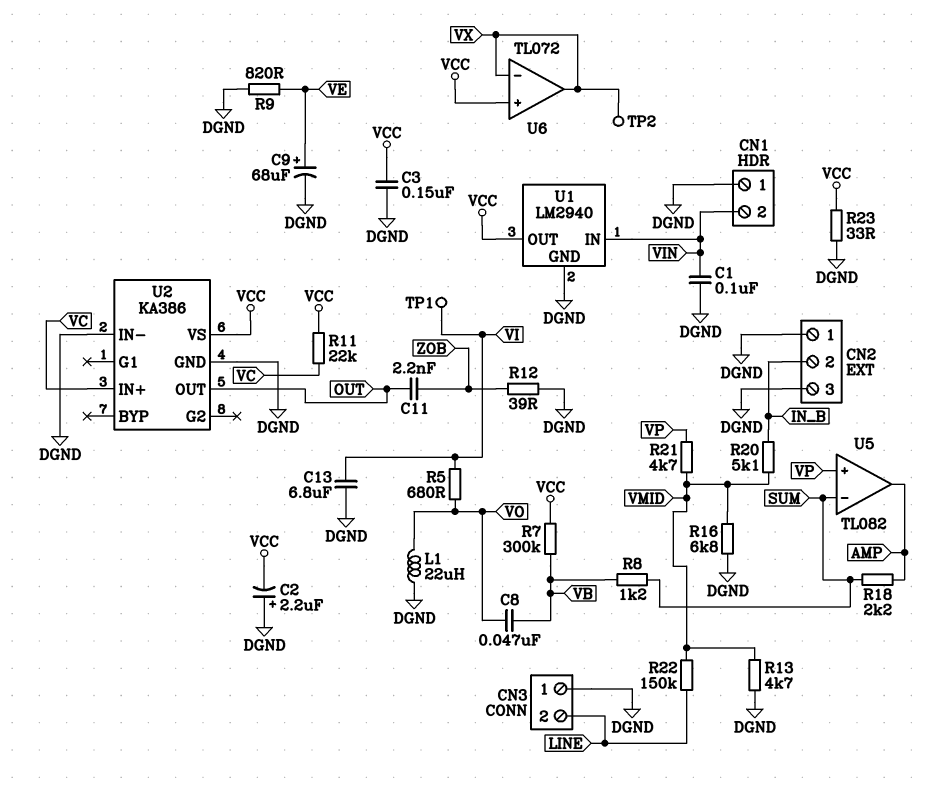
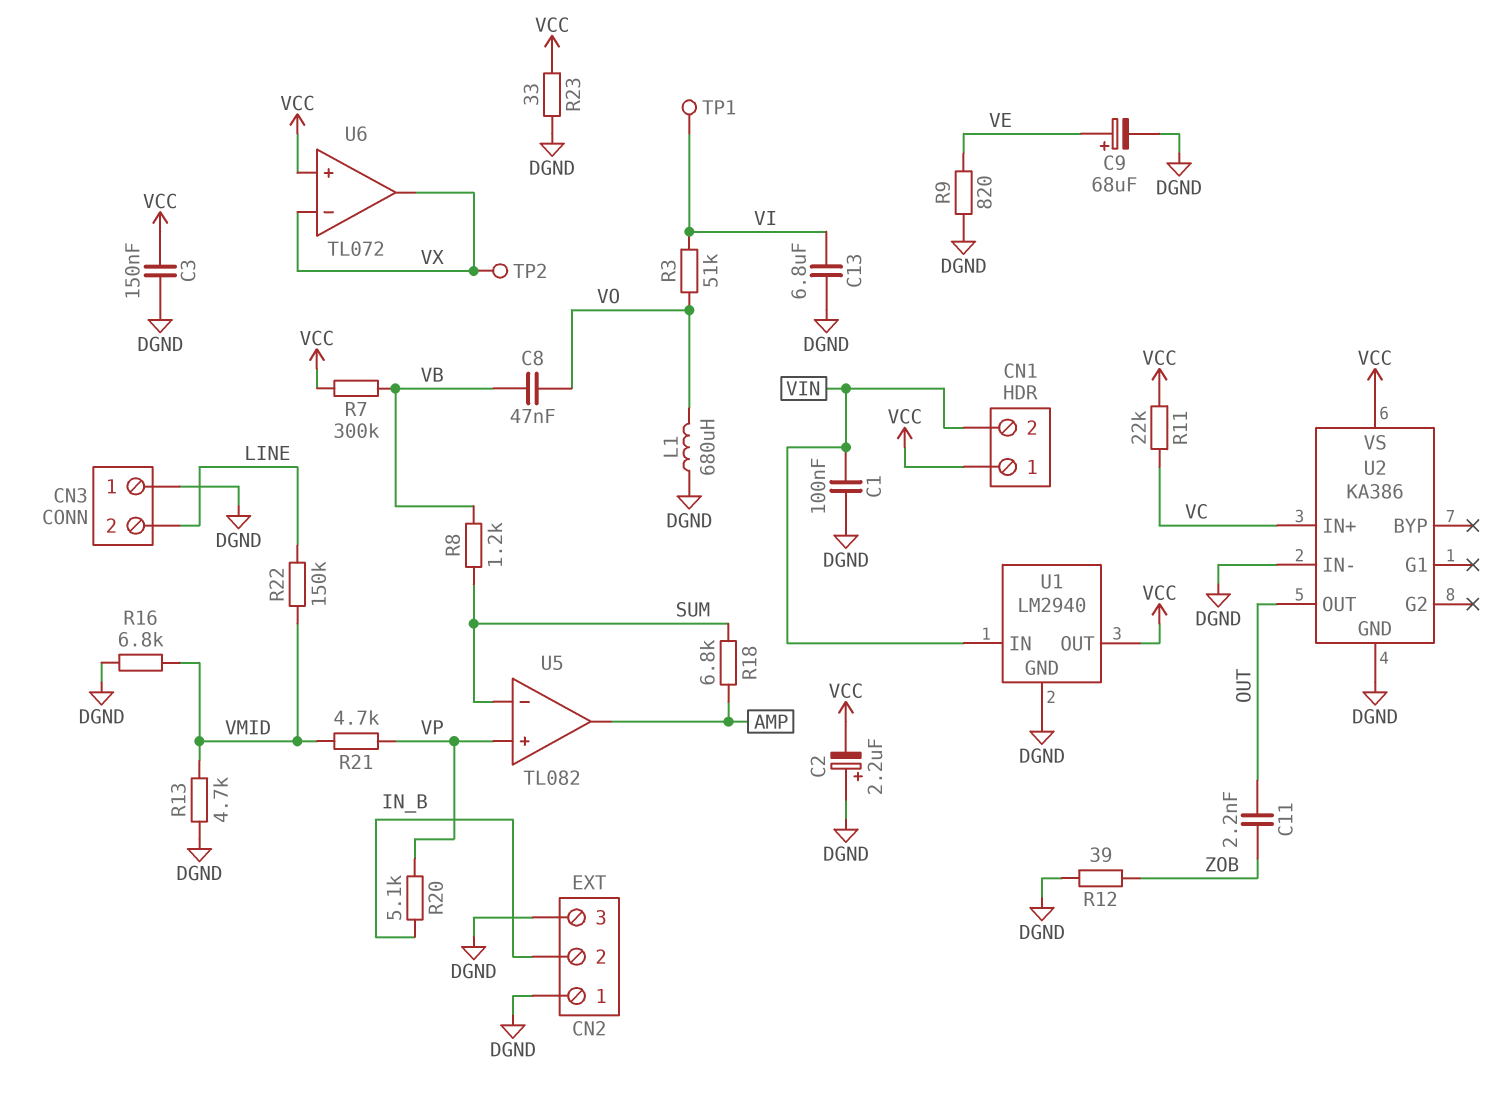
CN1 pin 1: DGND -> VCC
L1: 22uH (DGND, VO) -> 680uH (DGND, VO)
R3: none -> 51k (VI, VO)
R5: 680 (VI, VO) -> none
R18: 2.2k (AMP, SUM) -> 6.8k (AMP, SUM)
R20: 5.1k (IN_B, VMID) -> 5.1k (IN_B, VP)

